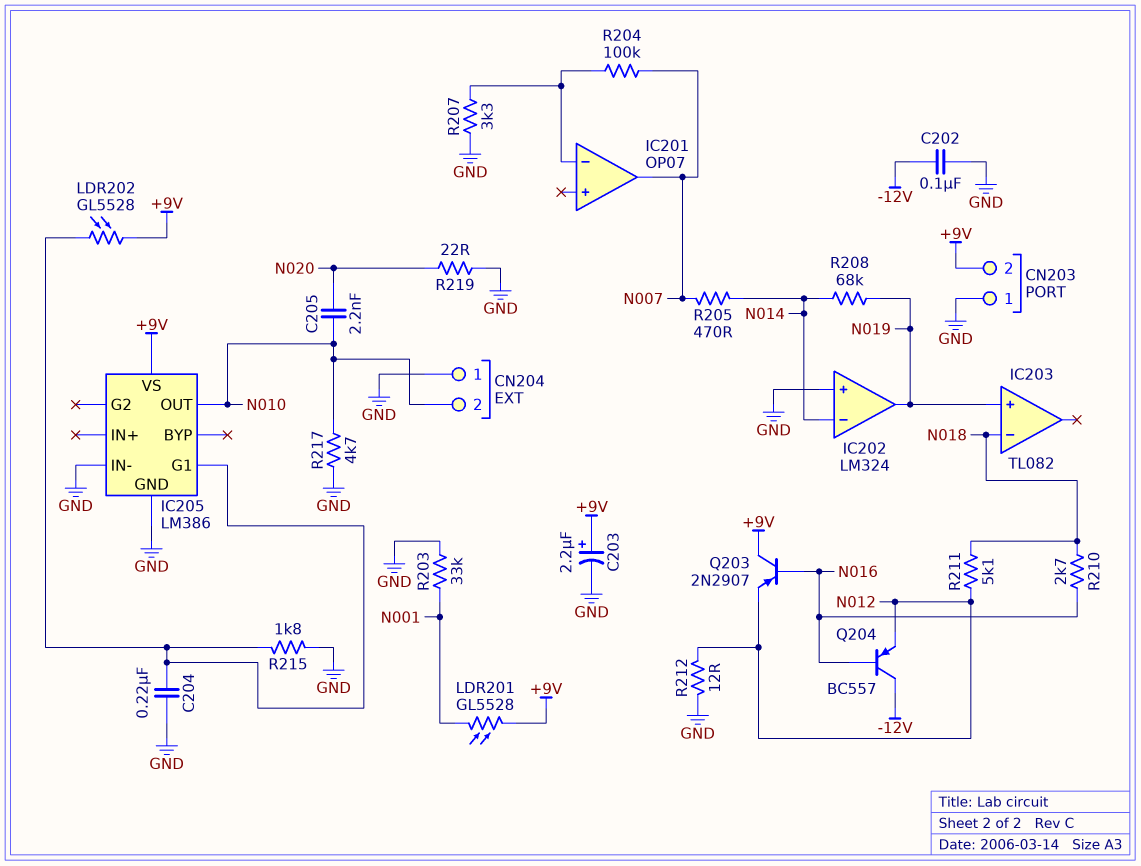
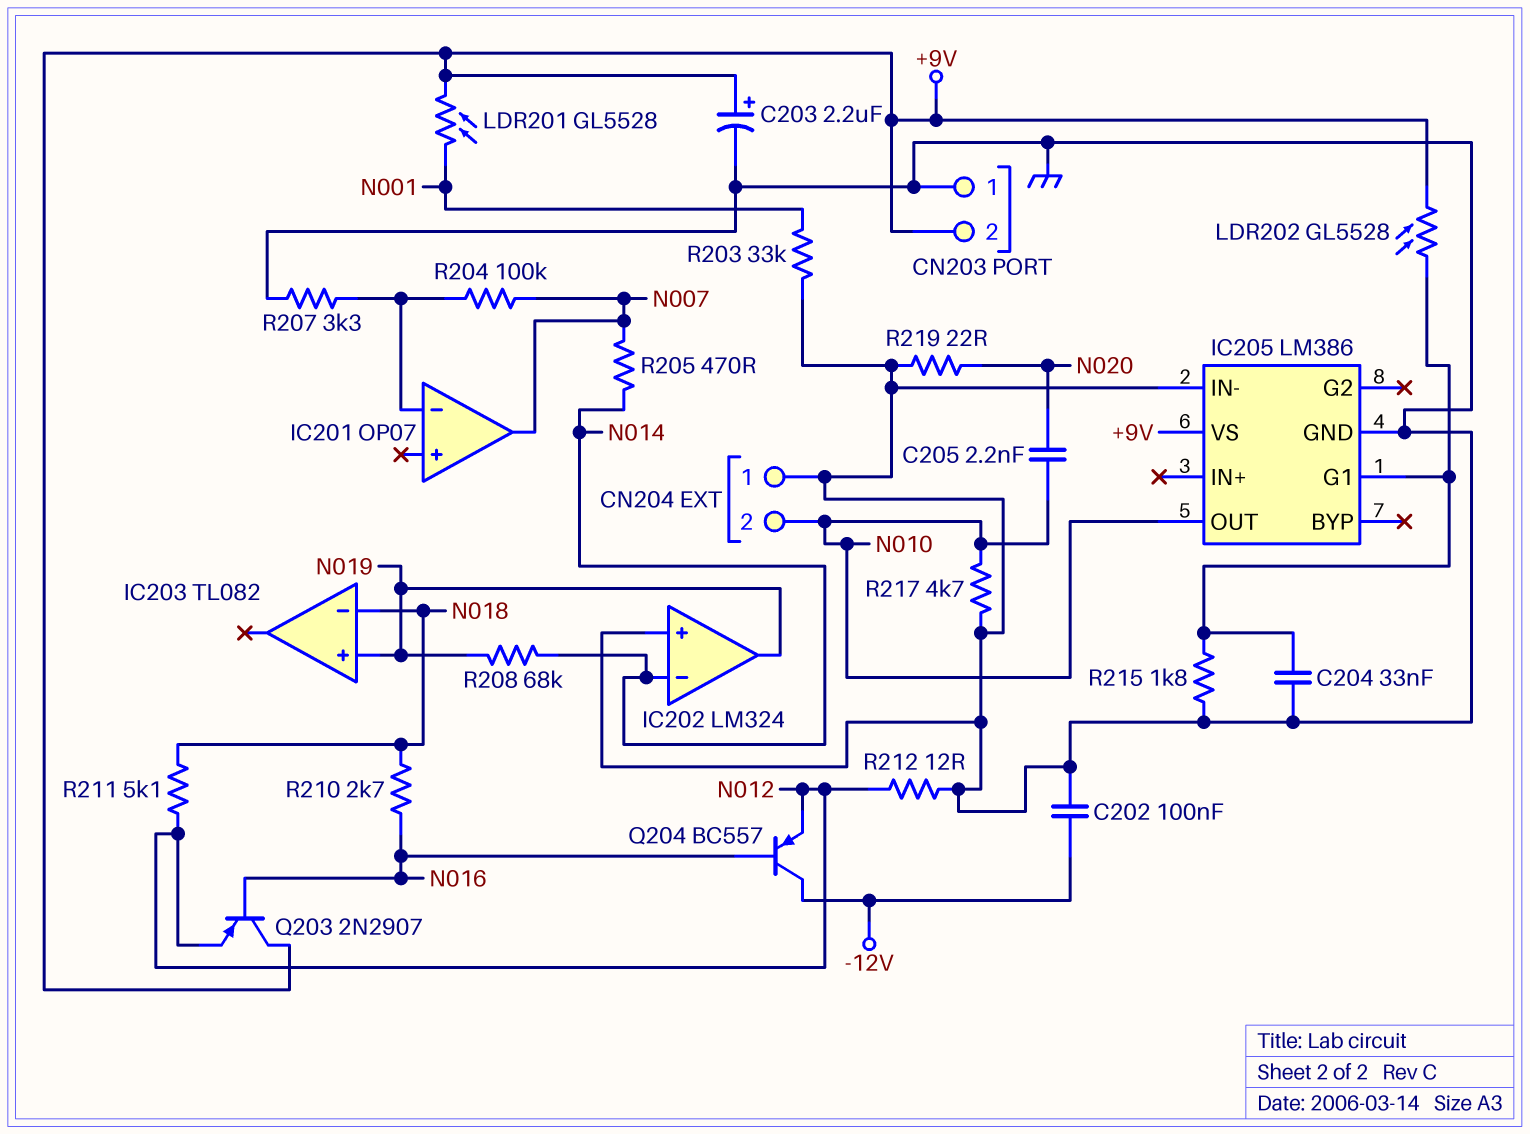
C204: 220nF (GND, IC205/G1) -> 33nF (GND, IC205/G1)

